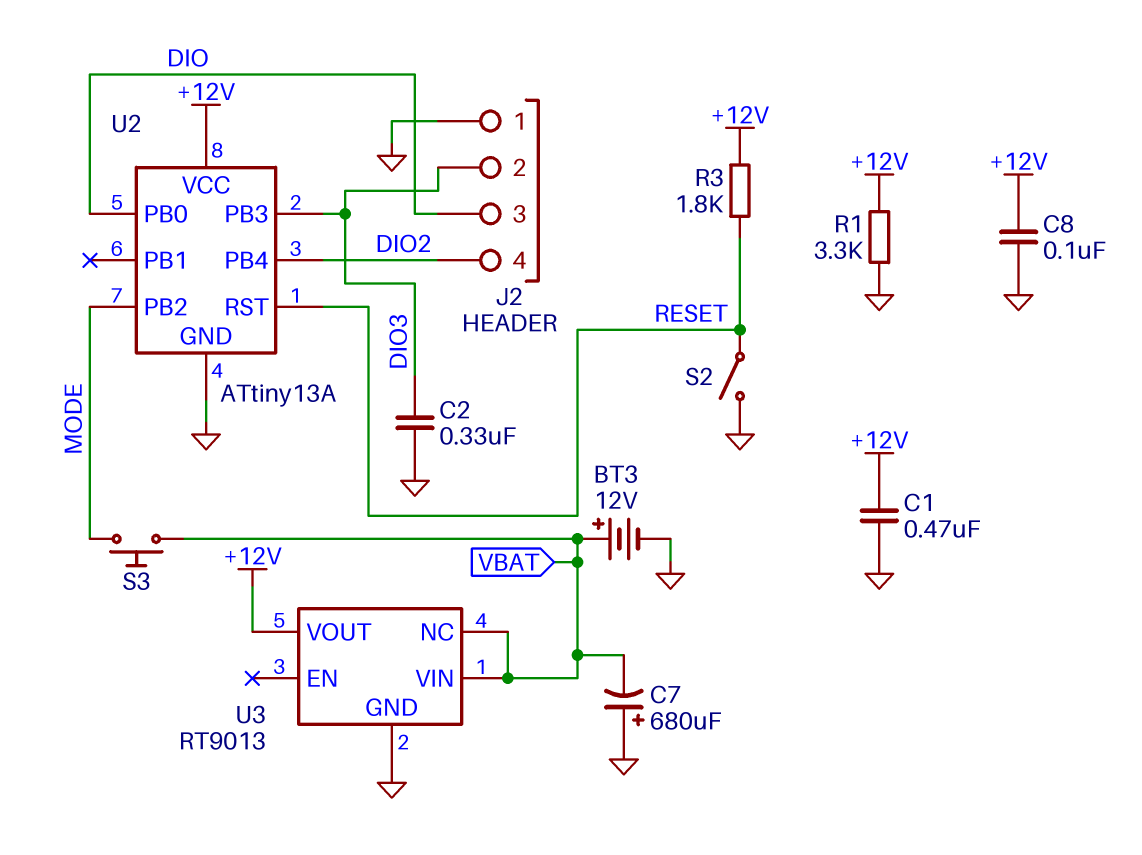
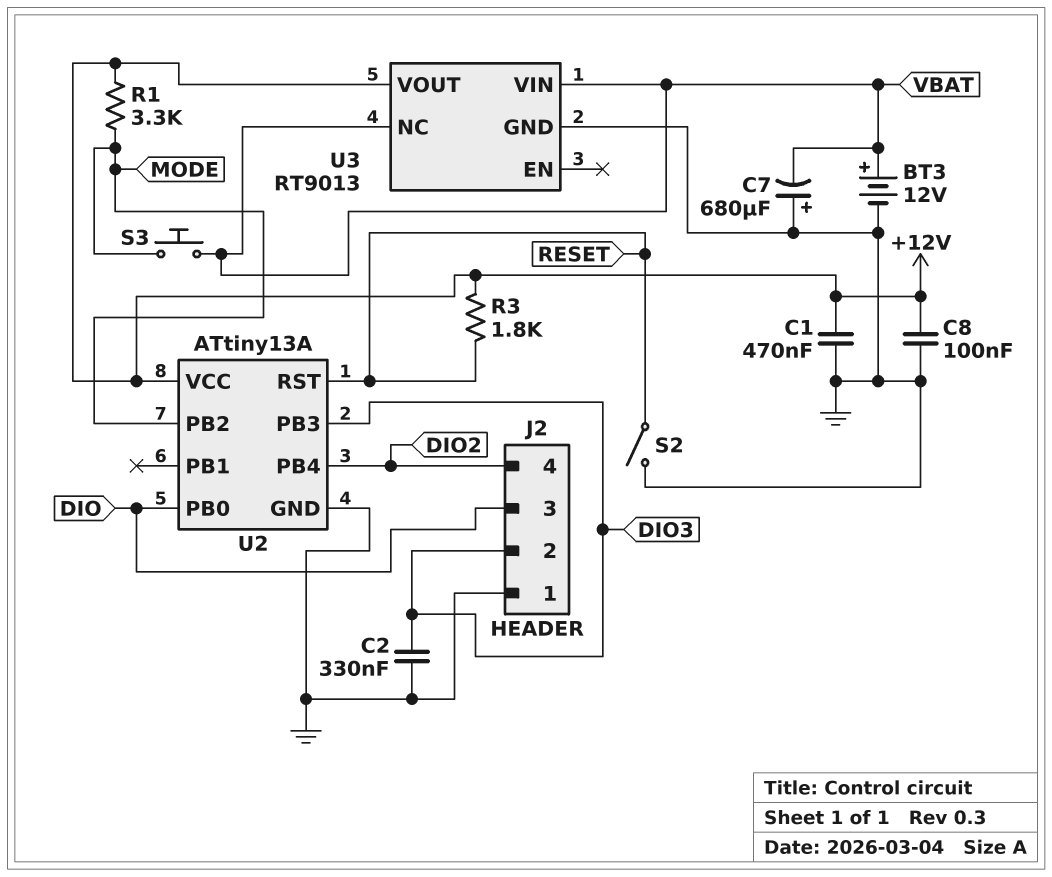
R1: 3.3k (+12V, GND) -> 3.3k (+12V, MODE)

